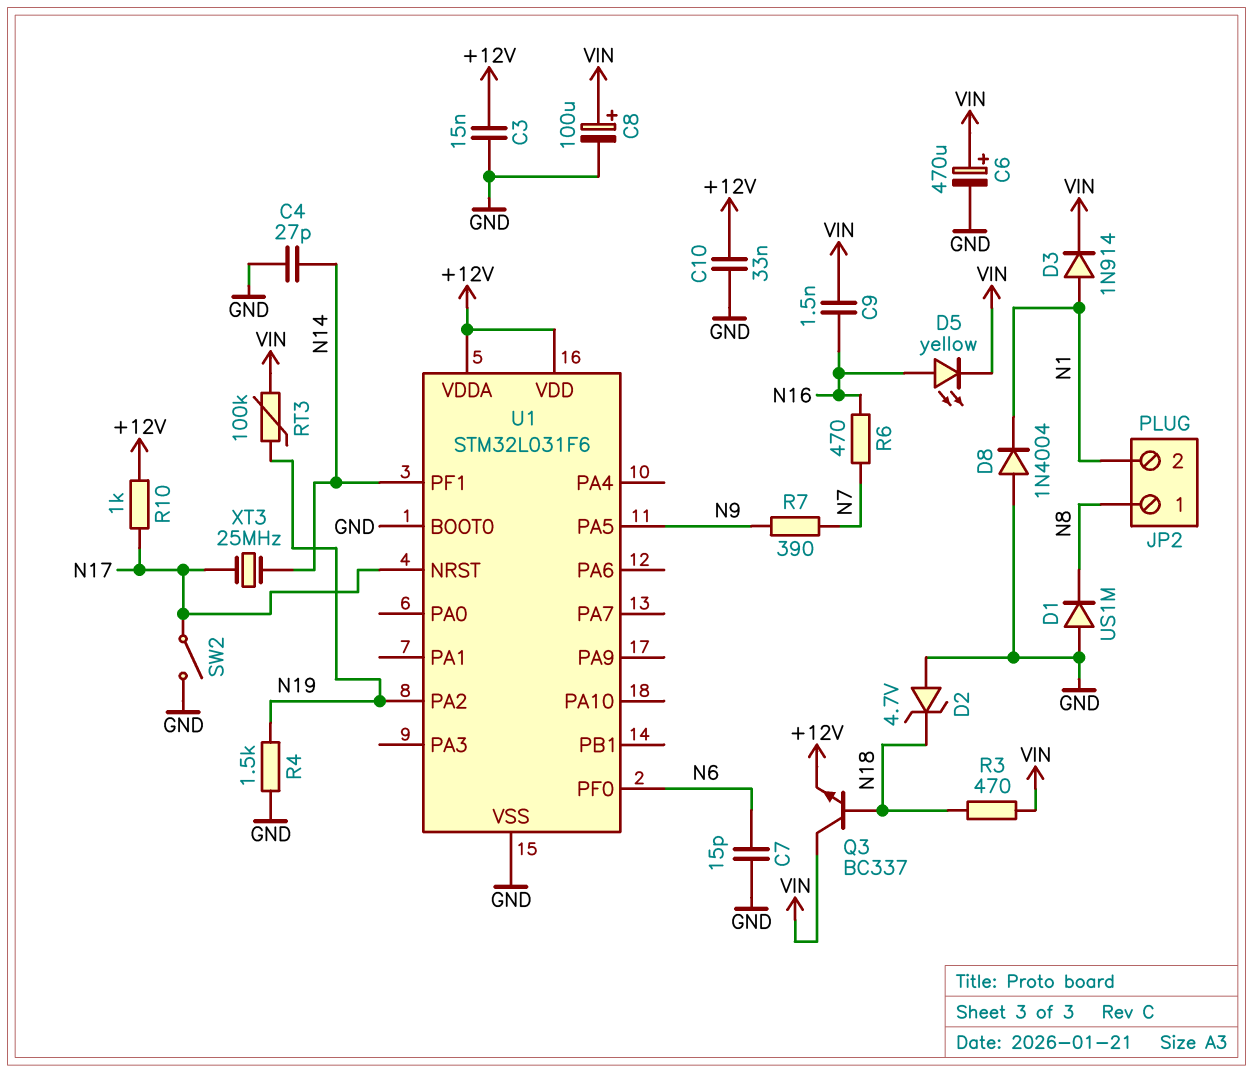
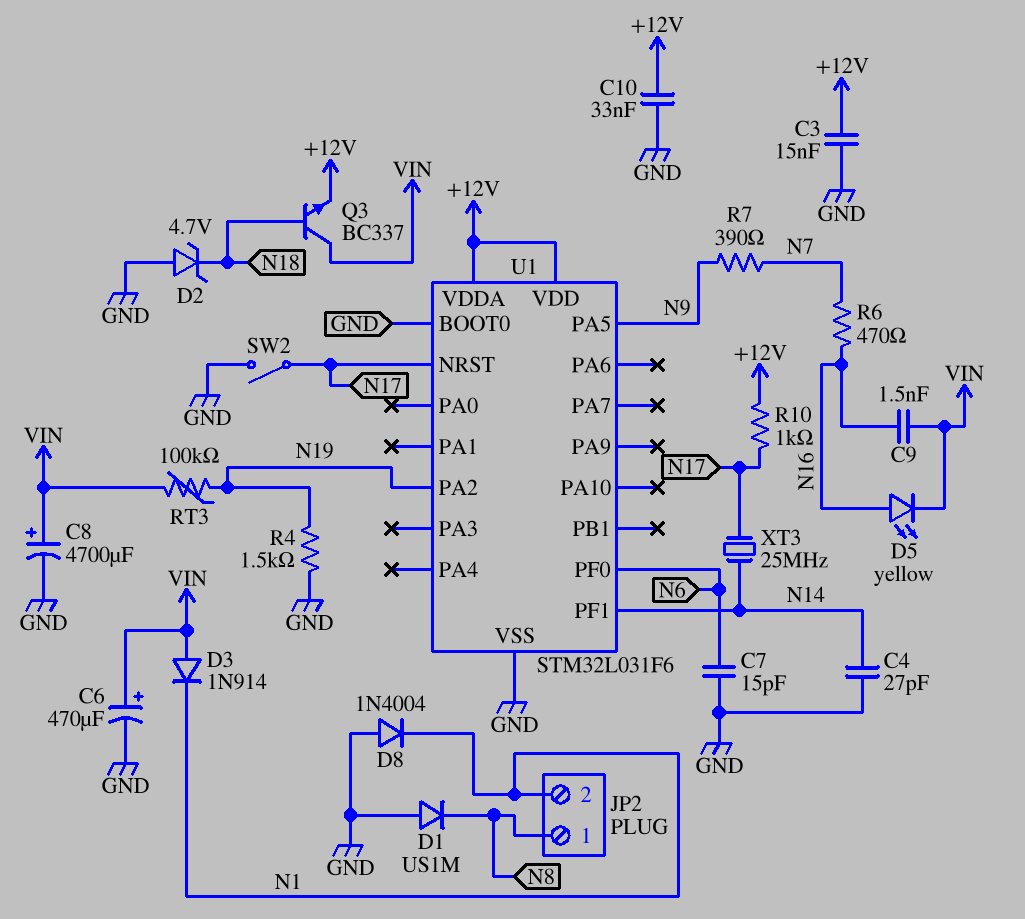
C8: 100uF (plus VIN, minus GND) -> 4700uF (plus VIN, minus GND)
D3: diode 1N914 (A N1, K VIN) -> diode 1N914 (A VIN, K N1)
R3: 470 (N18, VIN) -> none

